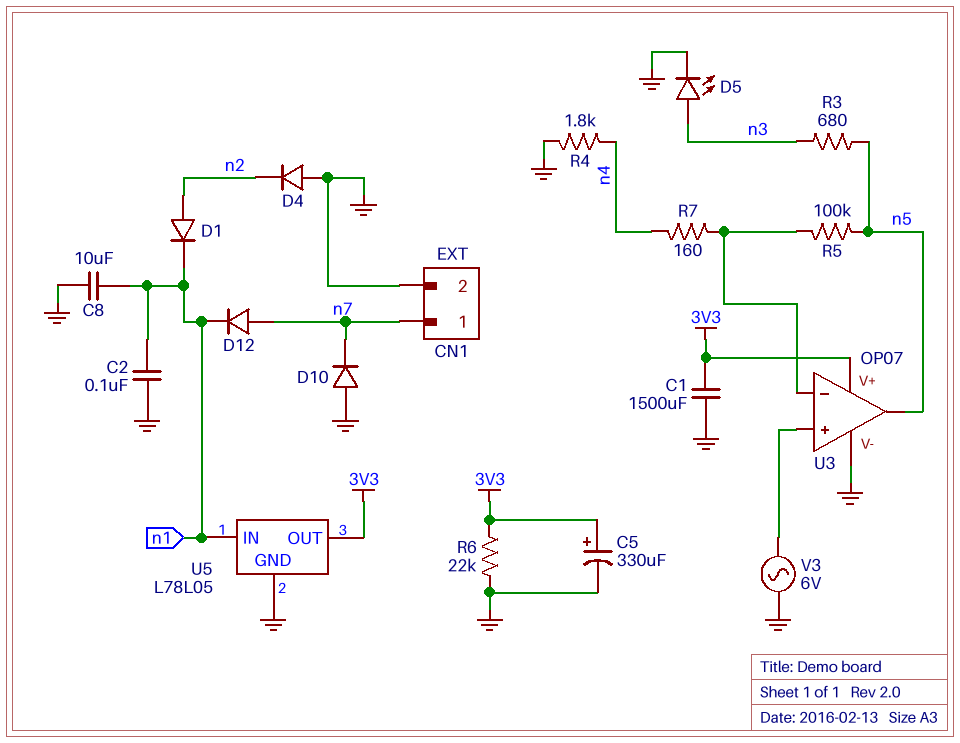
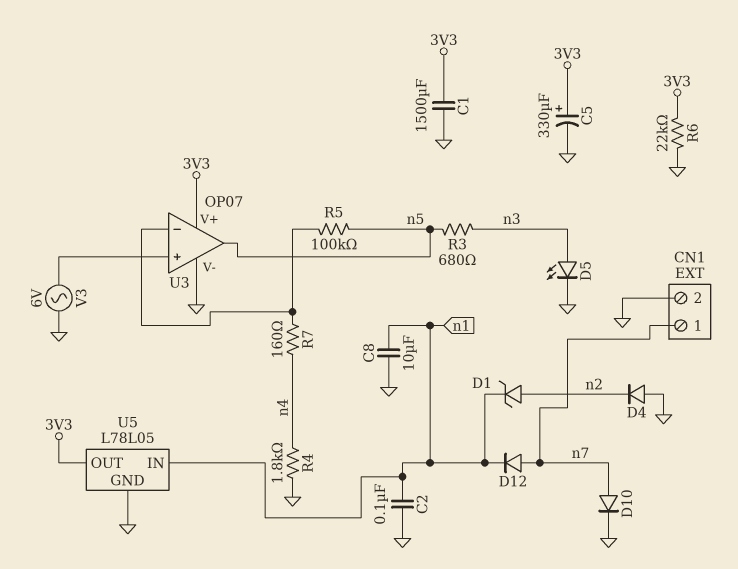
D1: diode (A n2, K n1) -> zener (A n2, K n1)
D10: diode (A GND, K n7) -> diode (A n7, K GND)

